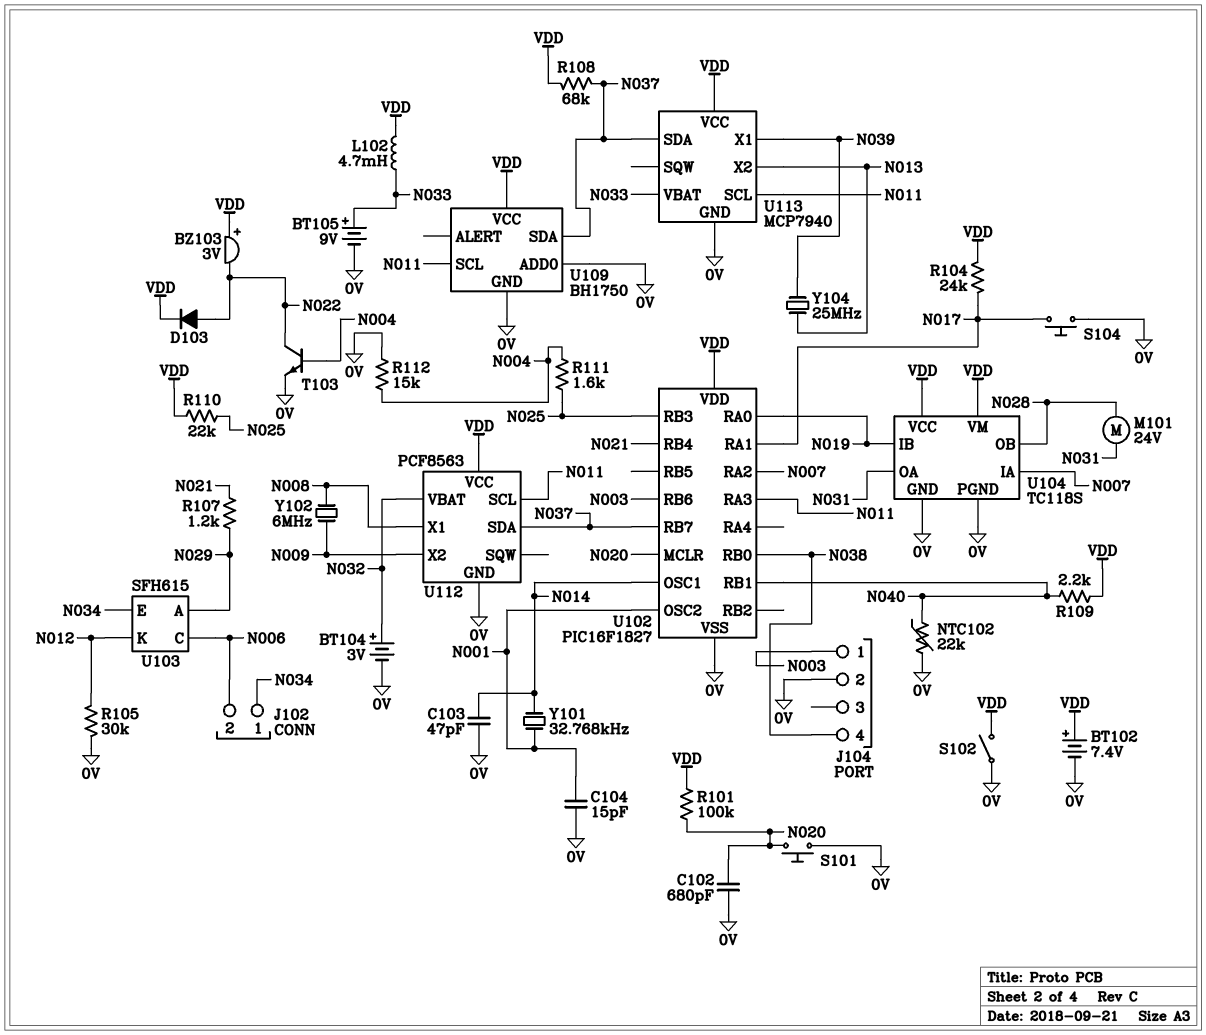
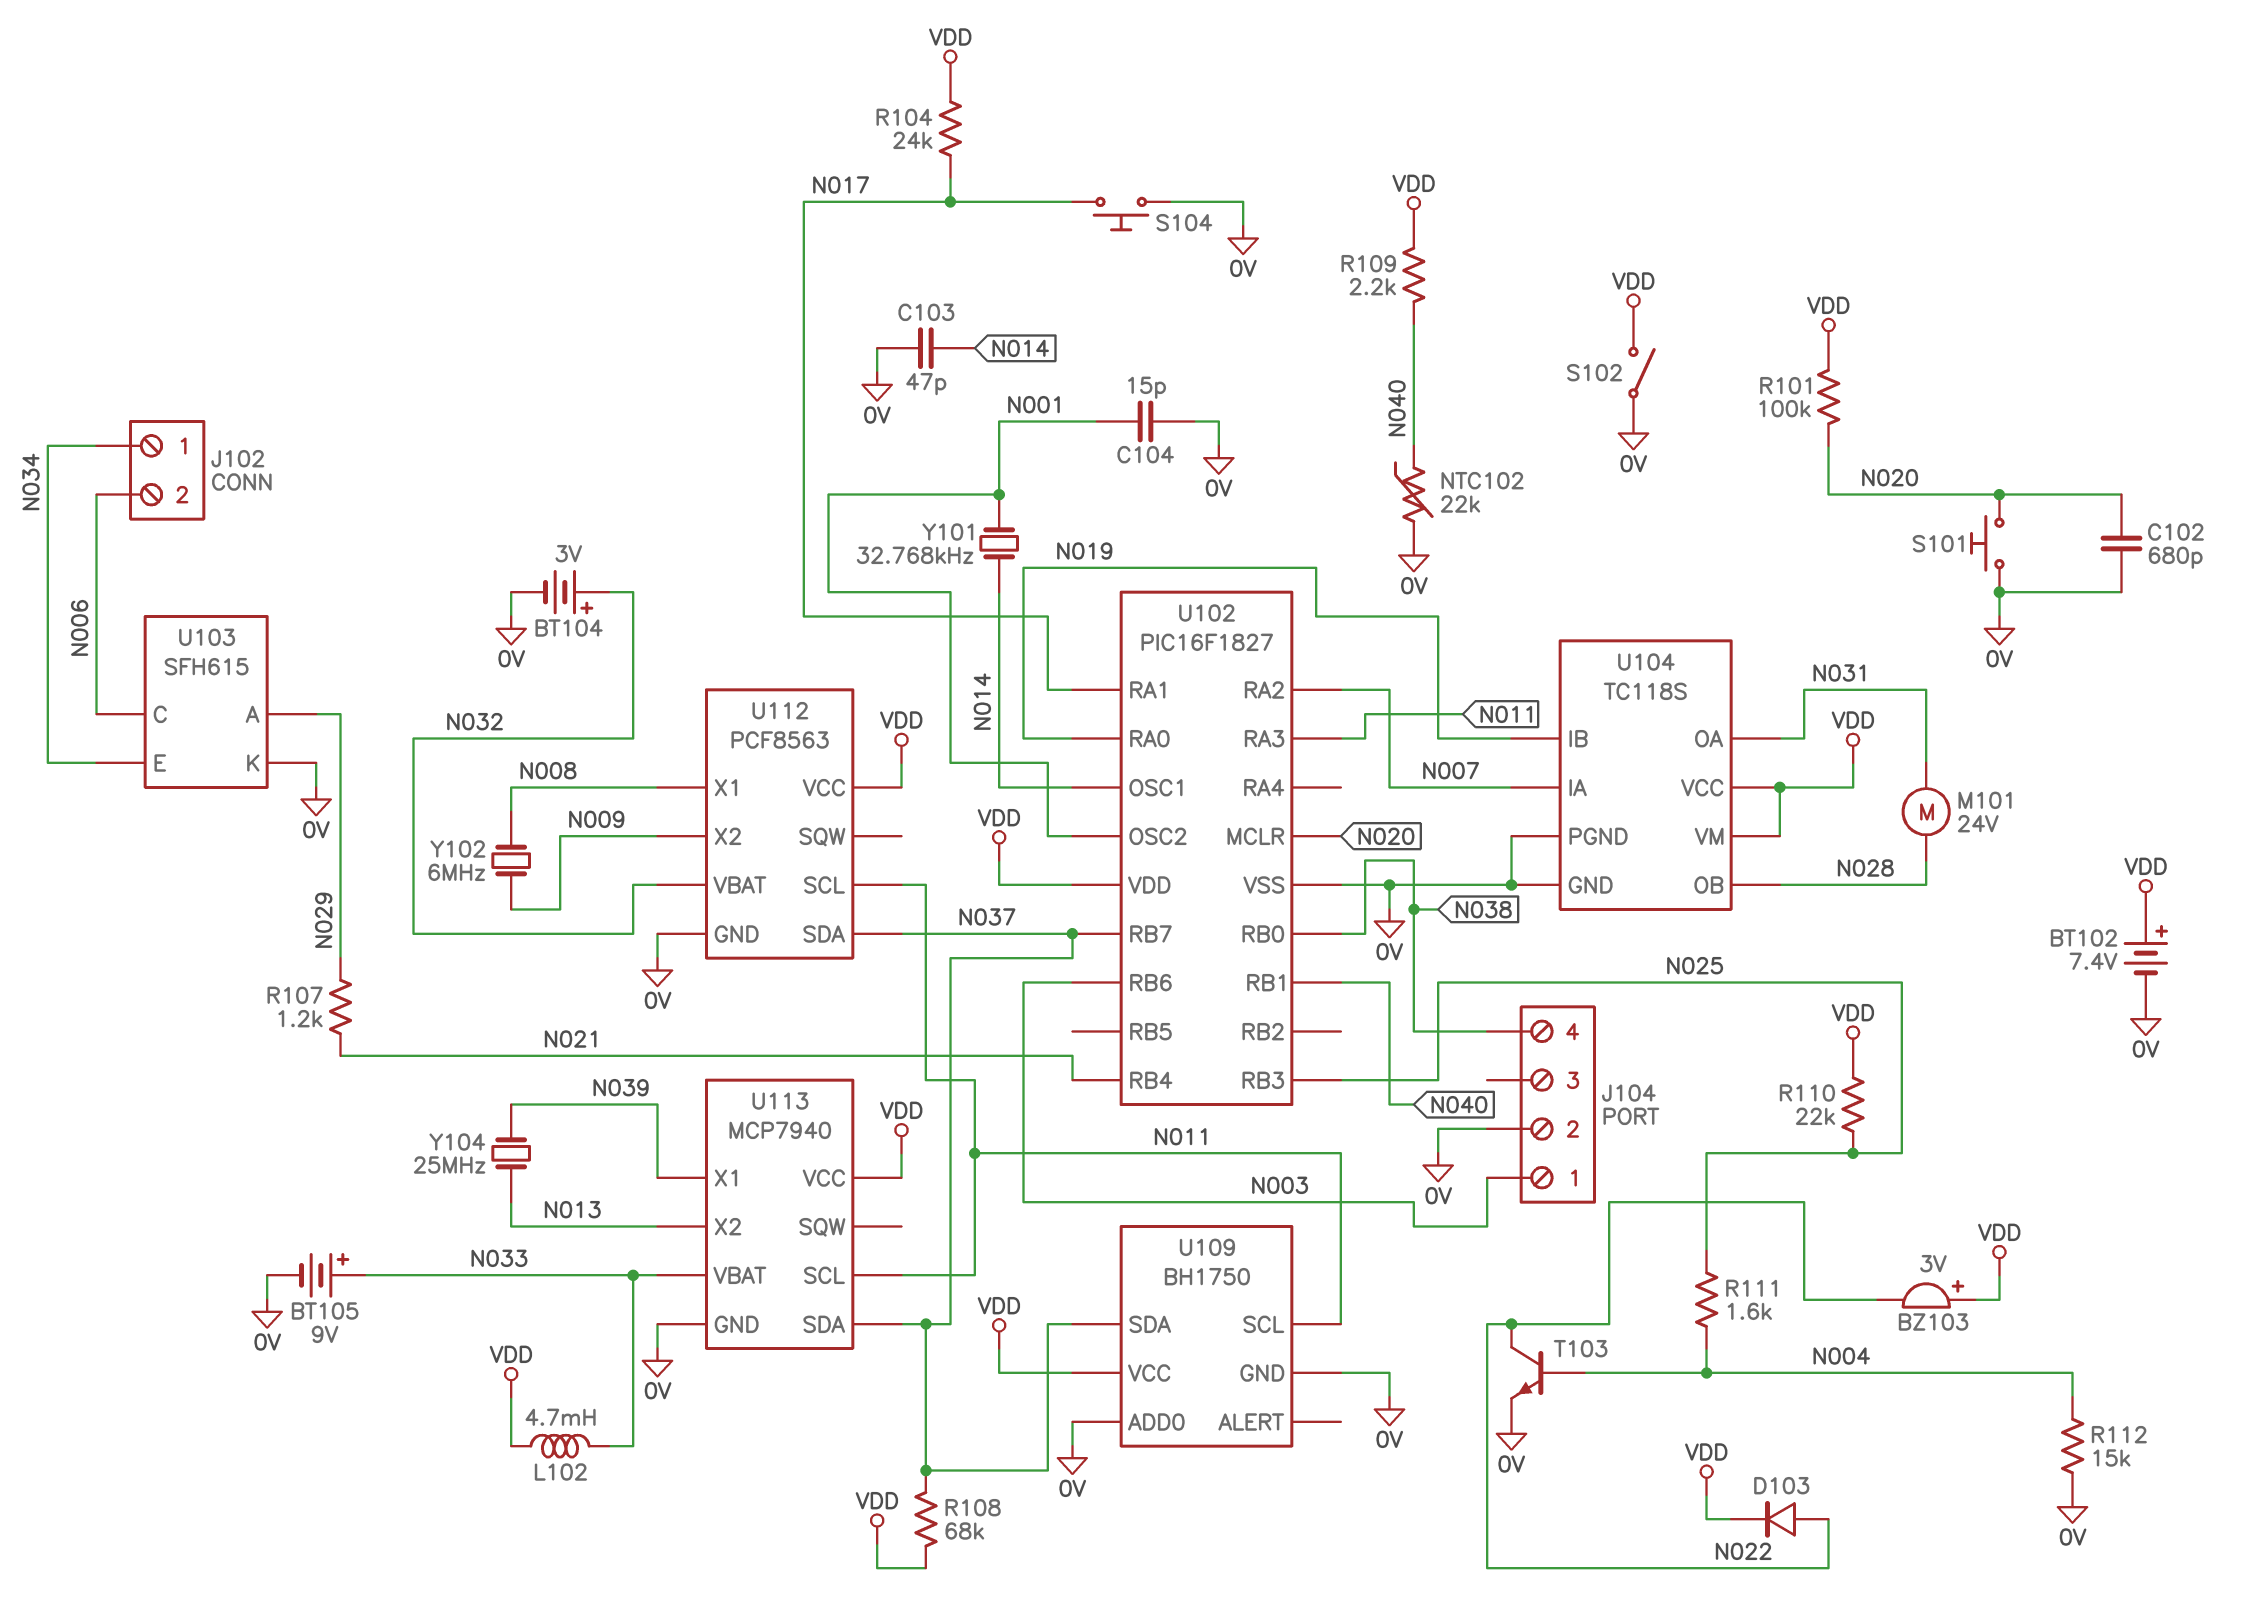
R105: 30k (0V, N012) -> none
U103 pin K: N012 -> 0V

